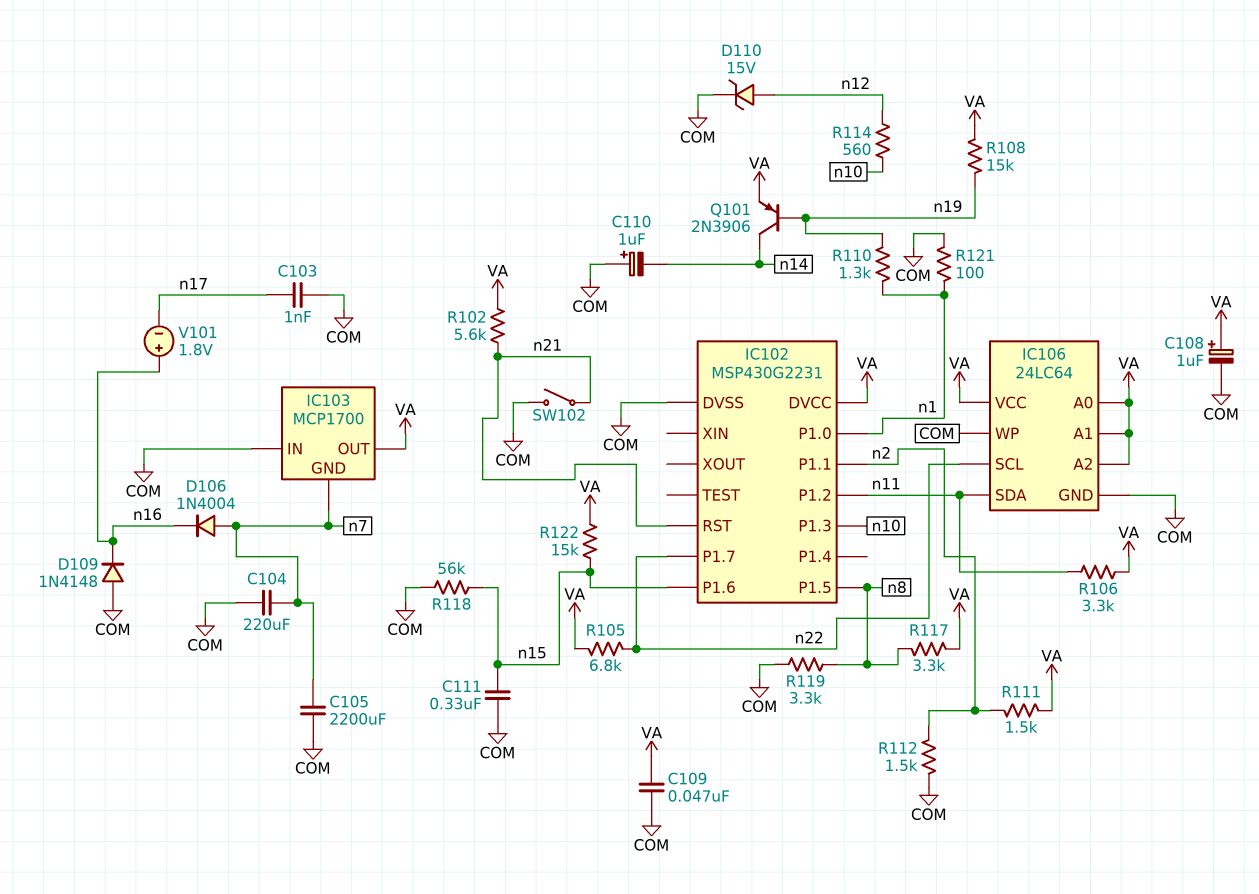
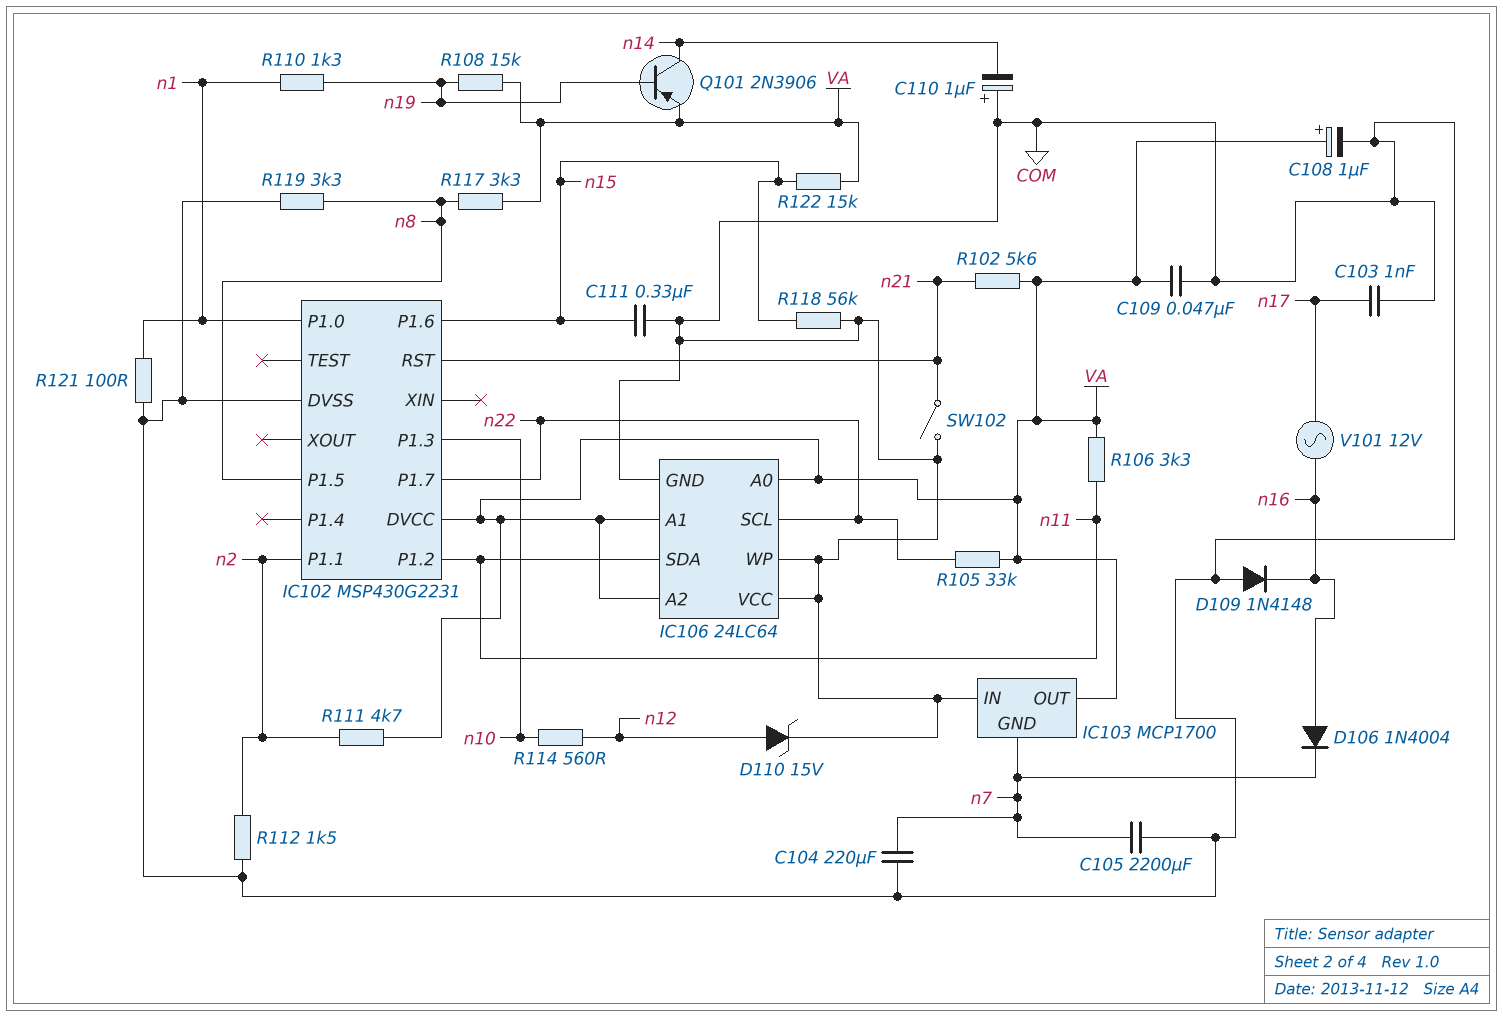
D106: diode 1N4004 (A n7, K n16) -> diode 1N4004 (A n16, K n7)
IC106 pin VCC: VA -> COM
R105: 6.8k (VA, n22) -> 33k (VA, n22)
R111: 1.5k (VA, n2) -> 4.7k (VA, n2)
V101: 1.8V (plus n16, minus n17) -> AC 12V (n16, n17)

